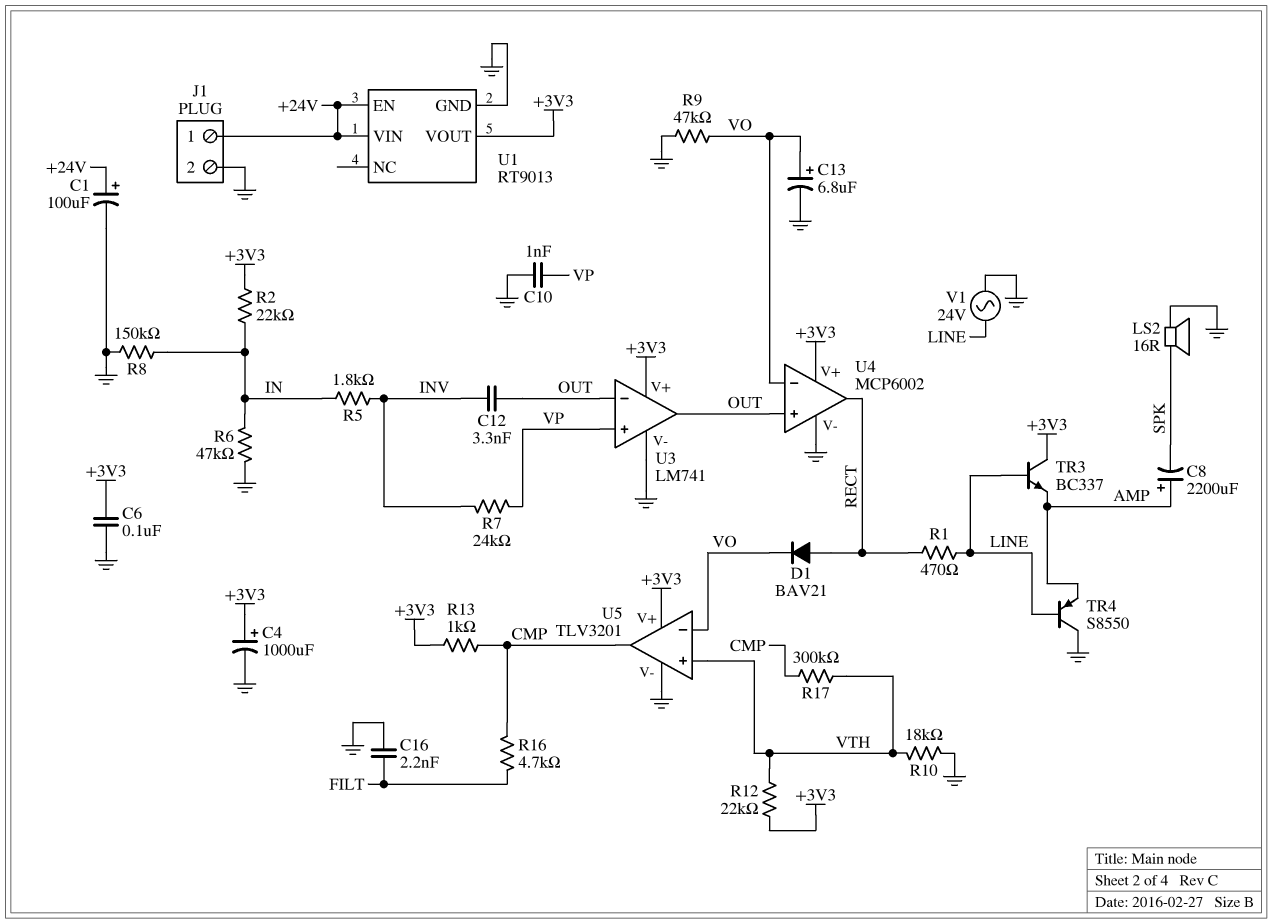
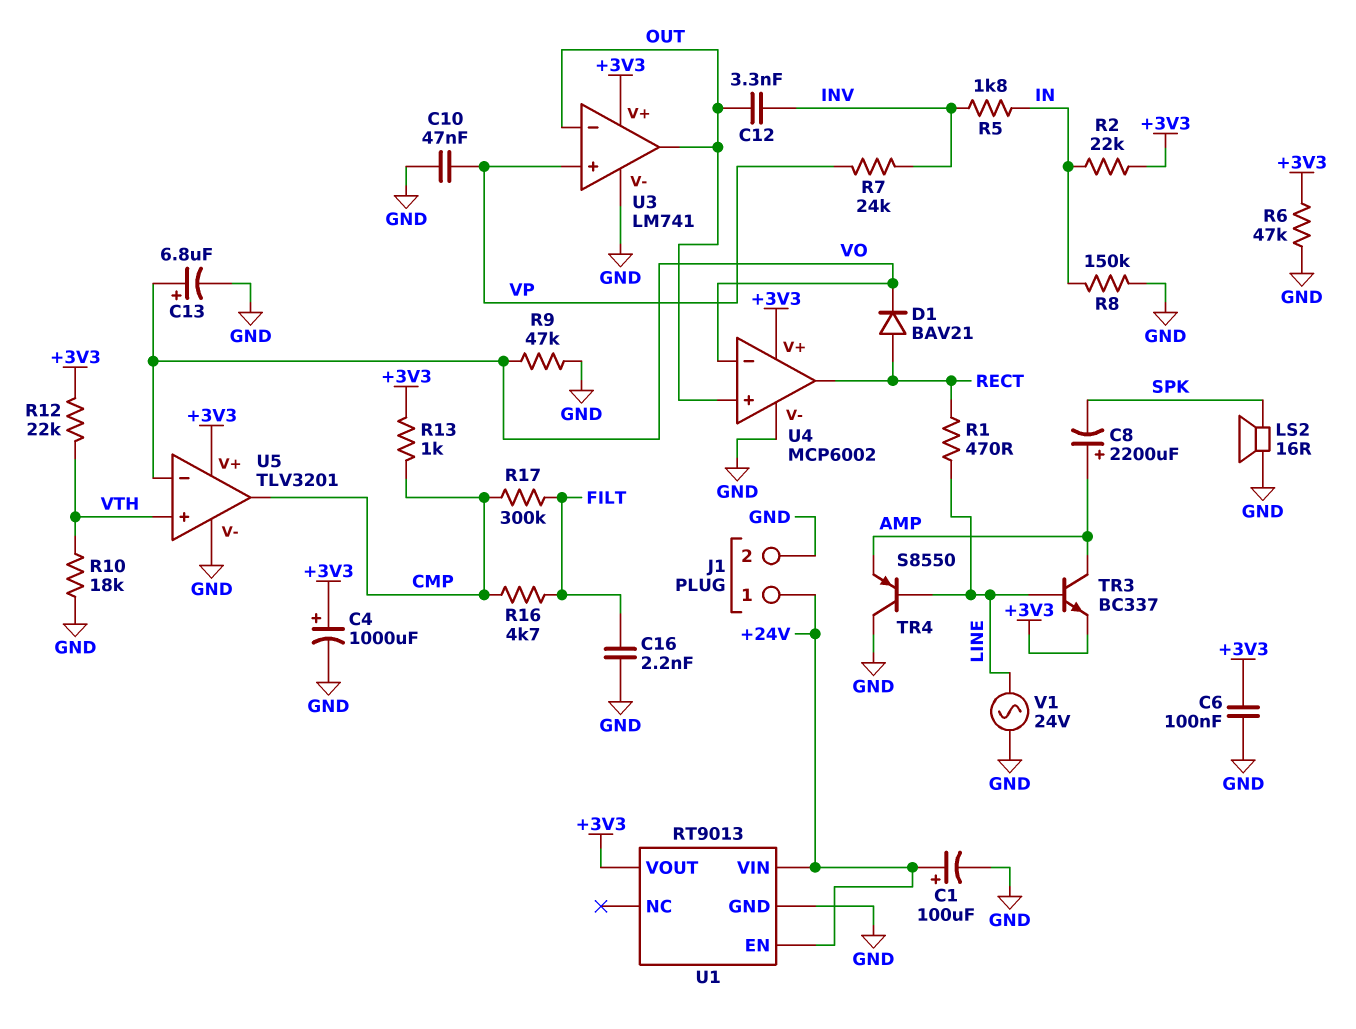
C10: 1nF (GND, VP) -> 47nF (GND, VP)
R6: 47k (GND, IN) -> 47k (+3V3, GND)
R17: 300k (CMP, VTH) -> 300k (CMP, FILT)
TR3: NPN BC337 (B LINE, C +3V3, E AMP) -> NPN BC337 (B LINE, C AMP, E +3V3)

